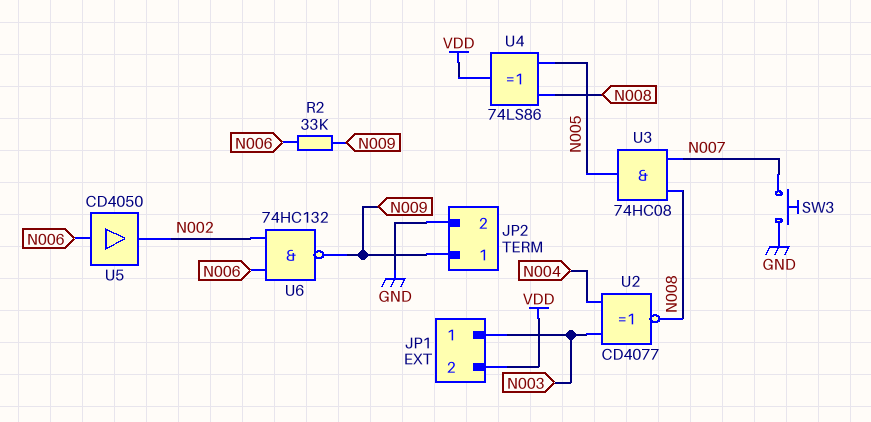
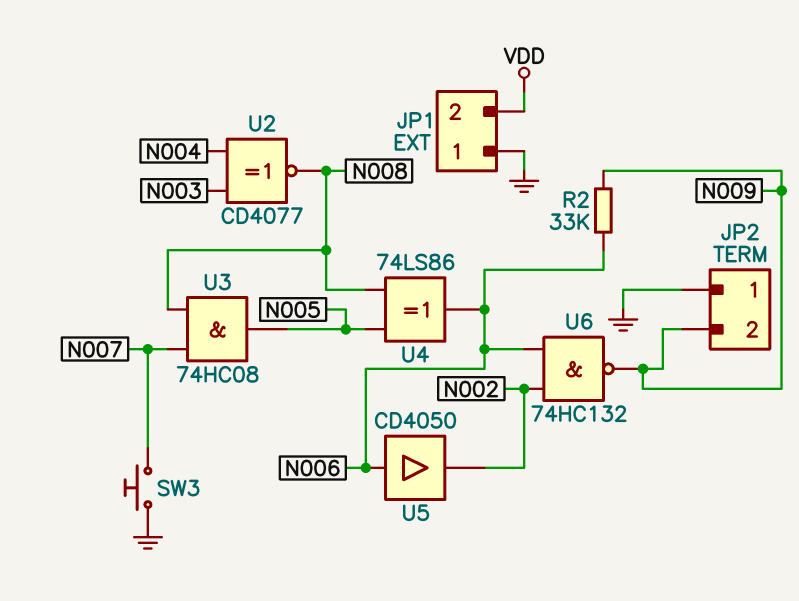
JP1 pin 1: N003 -> GND
JP2 pin 1: N009 -> GND
JP2 pin 2: GND -> N009
U4: XOR 74LS86 (in N005, in N008, out VDD) -> XOR 74LS86 (in N005, in N008, out N006)

